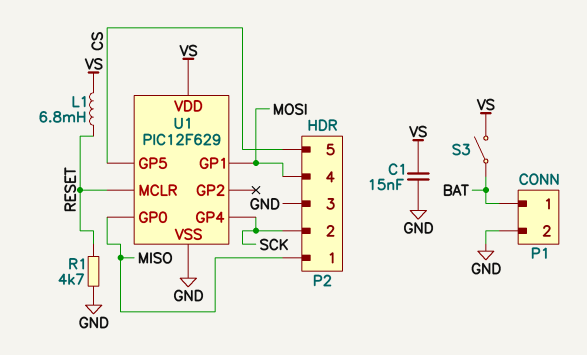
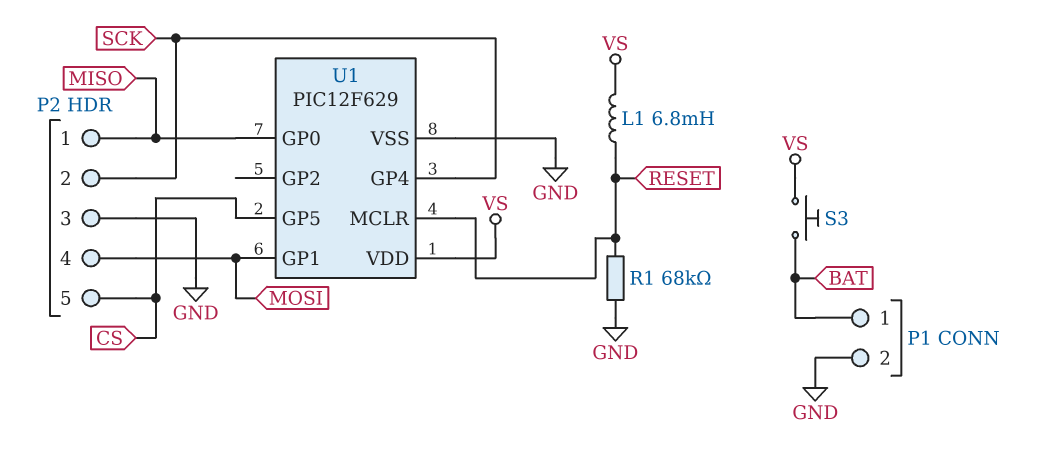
C1: 15nF (GND, VS) -> none
R1: 4.7k (GND, RESET) -> 68k (GND, RESET)
S3: switch (BAT, VS) -> button (BAT, VS)

